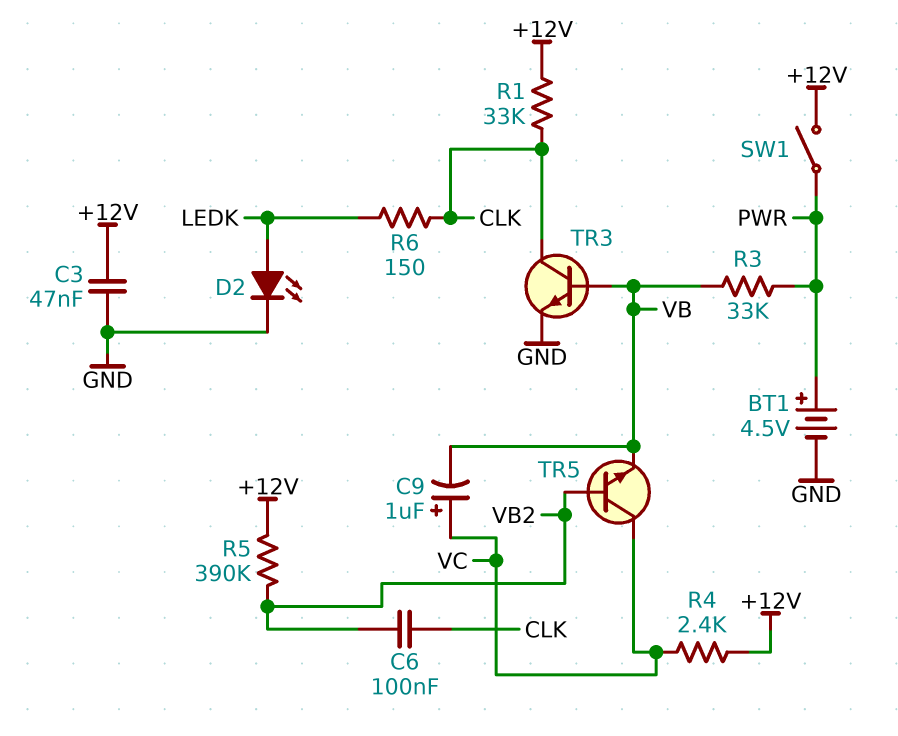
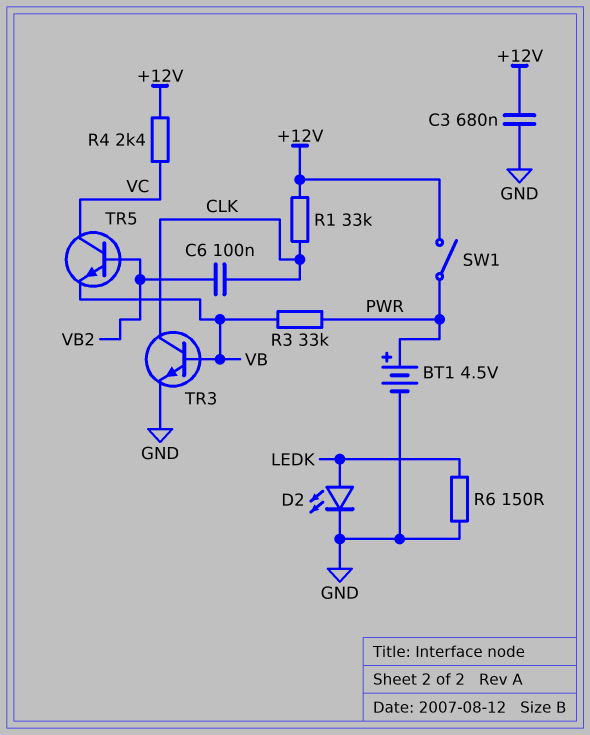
C3: 47nF (+12V, GND) -> 680nF (+12V, GND)
C9: 1uF (plus VC, minus VB) -> none
R5: 390k (+12V, VB2) -> none
R6: 150 (CLK, LEDK) -> 150 (GND, LEDK)

